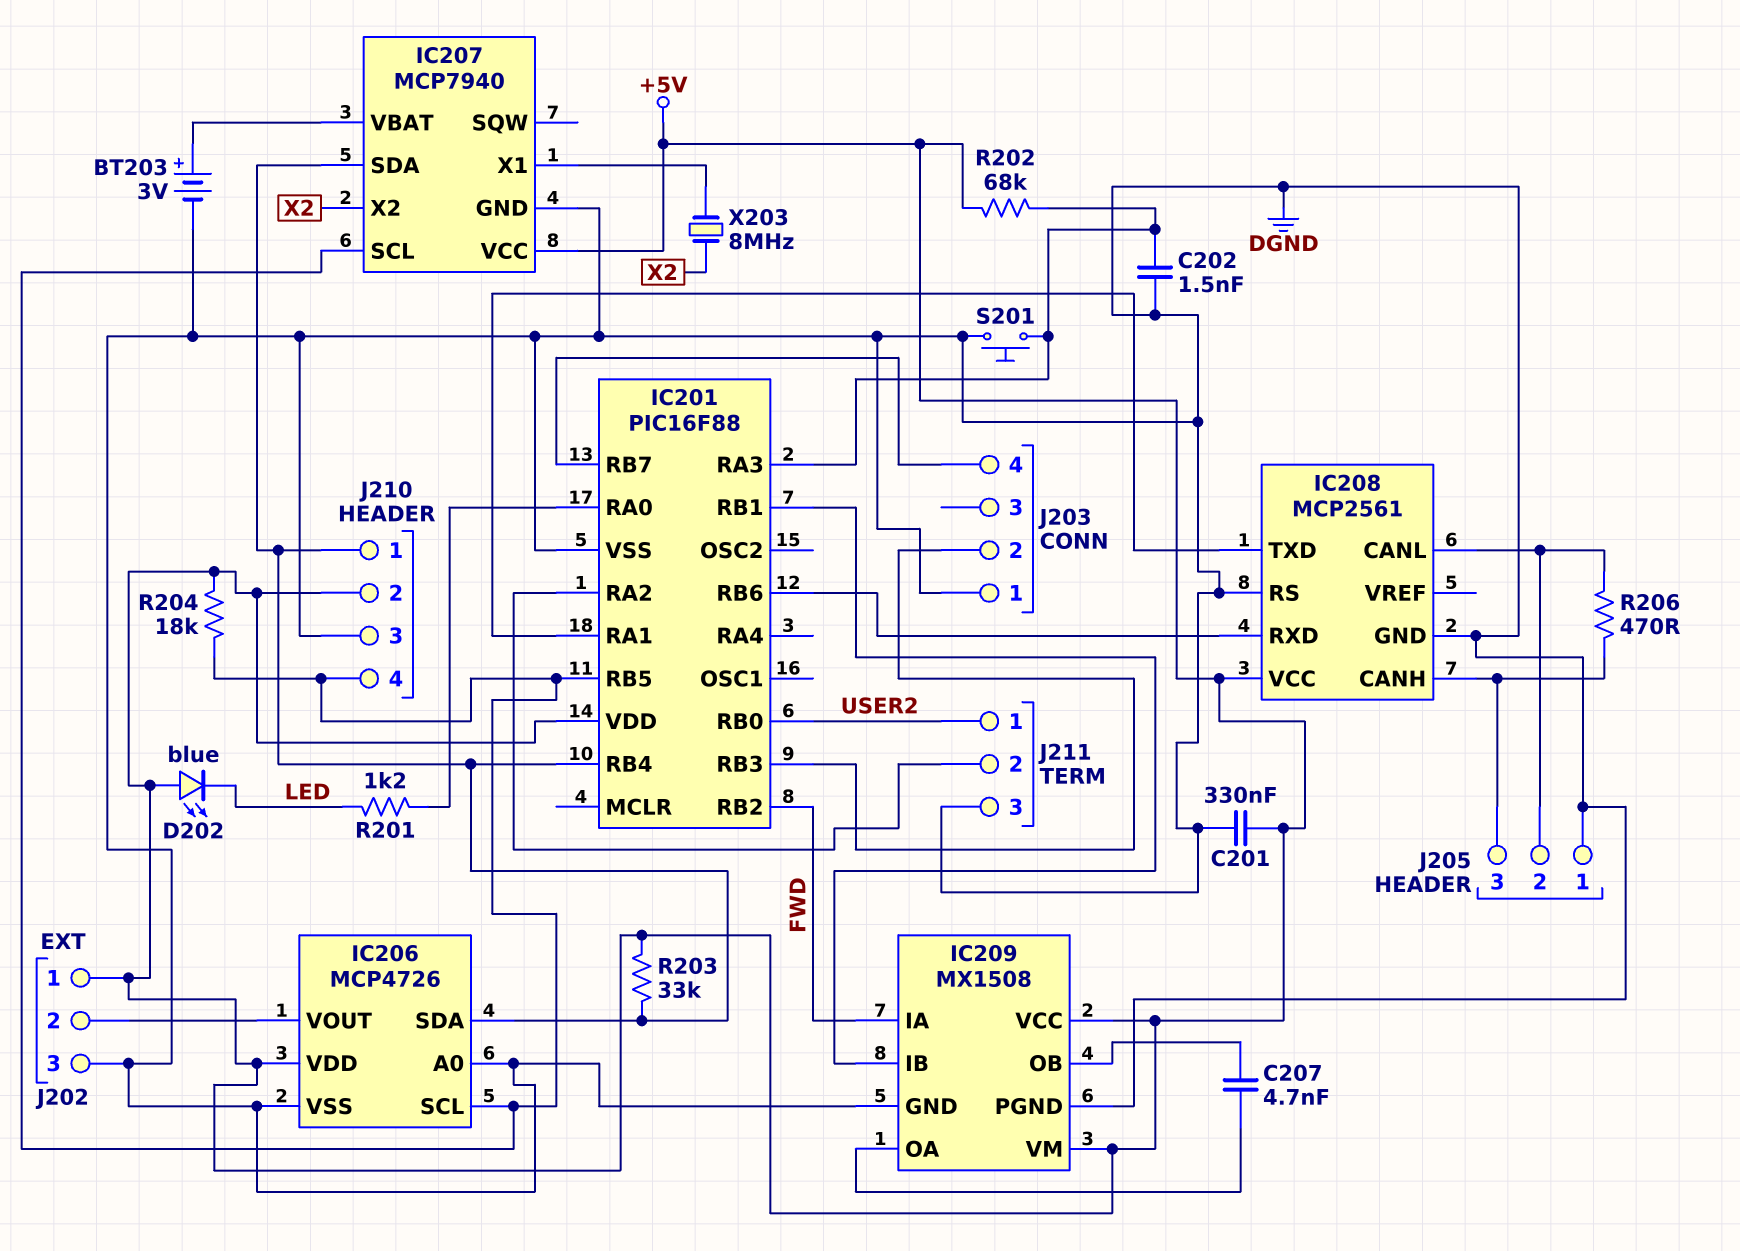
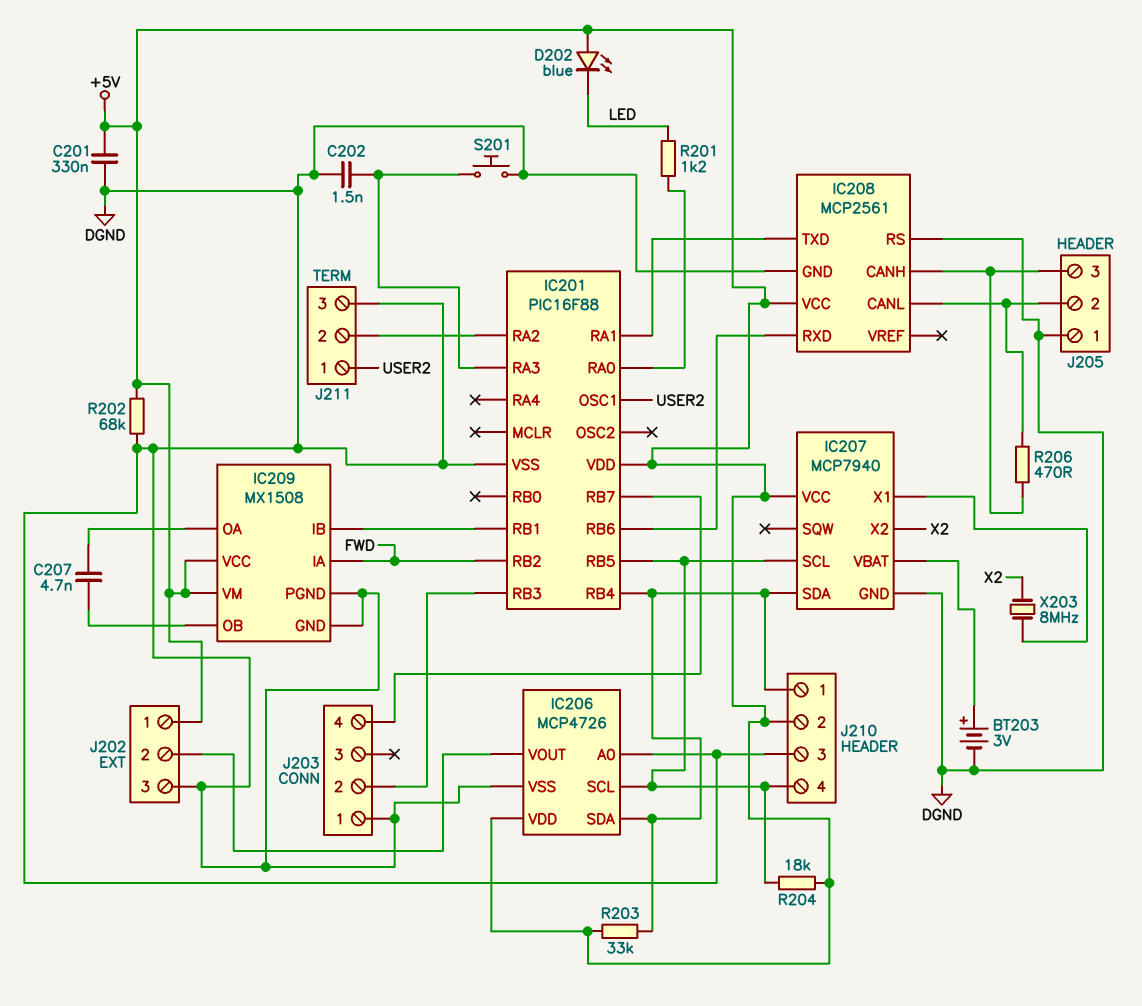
IC201 pin OSC1: none -> USER2
IC201 pin RB0: USER2 -> none
R202: 68k (+5V, IC201/RA3) -> 68k (+5V, DGND)

